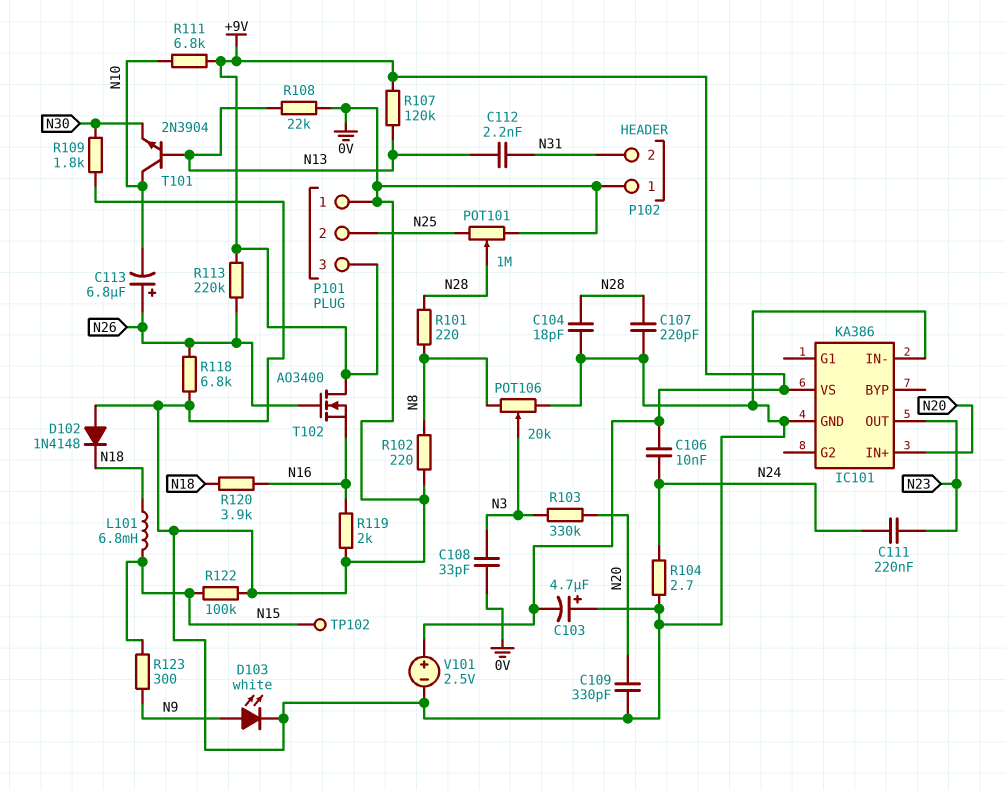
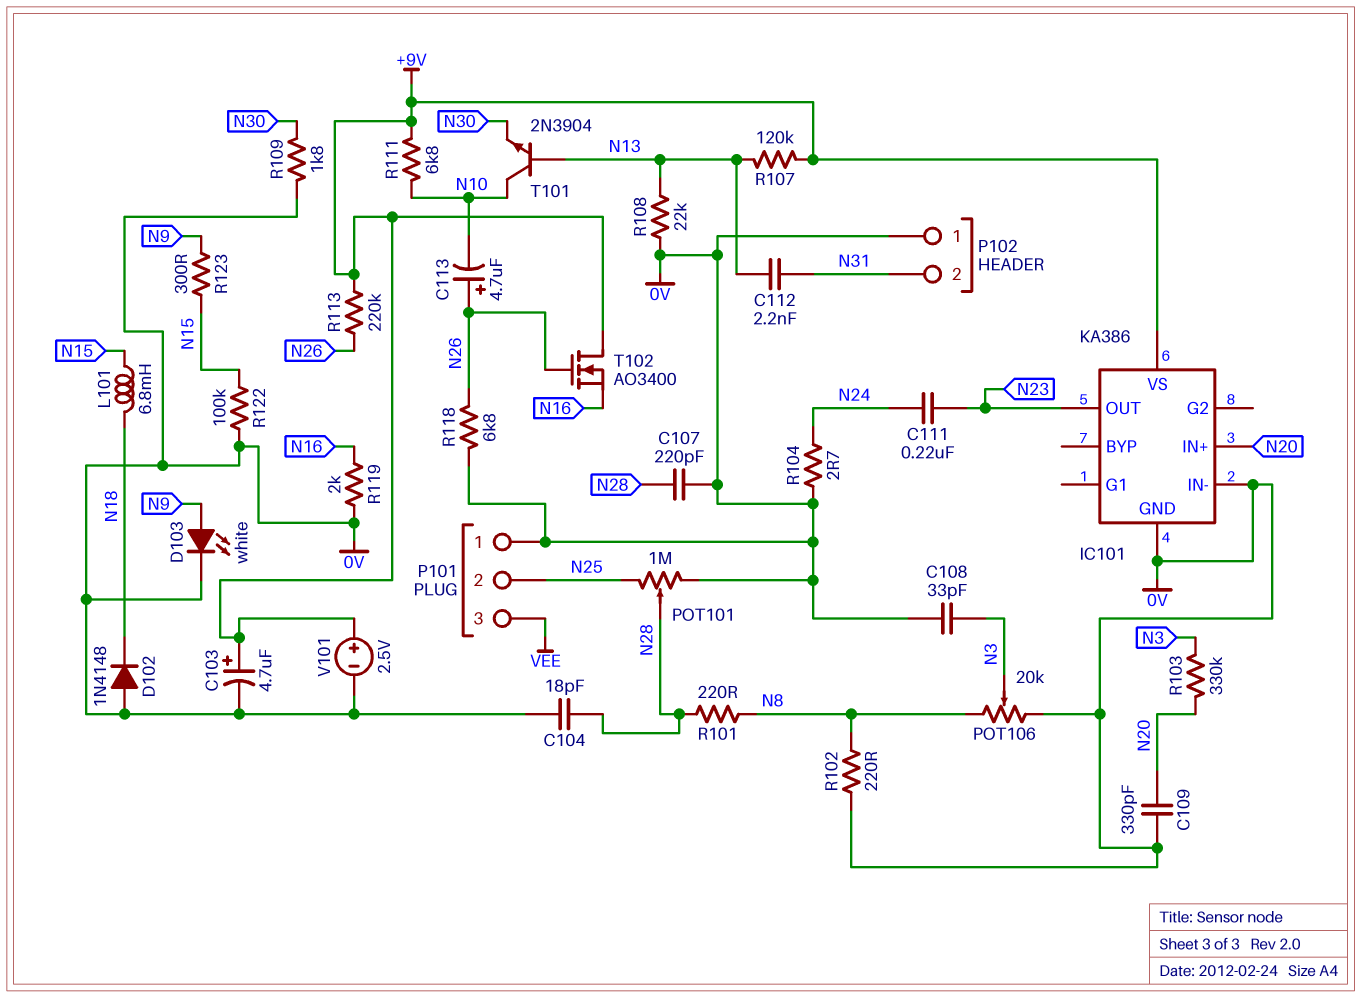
C103: 4.7uF (plus 0V, minus +9V) -> 4.7uF (plus +9V, minus 0V)
C106: 10nF (+9V, N24) -> none
C113: 6.8uF (plus N26, minus N10) -> 4.7uF (plus N26, minus N10)
P101 pin 3: +9V -> VEE
R120: 3.9k (N16, N18) -> none
TP102: test point (N15) -> none

